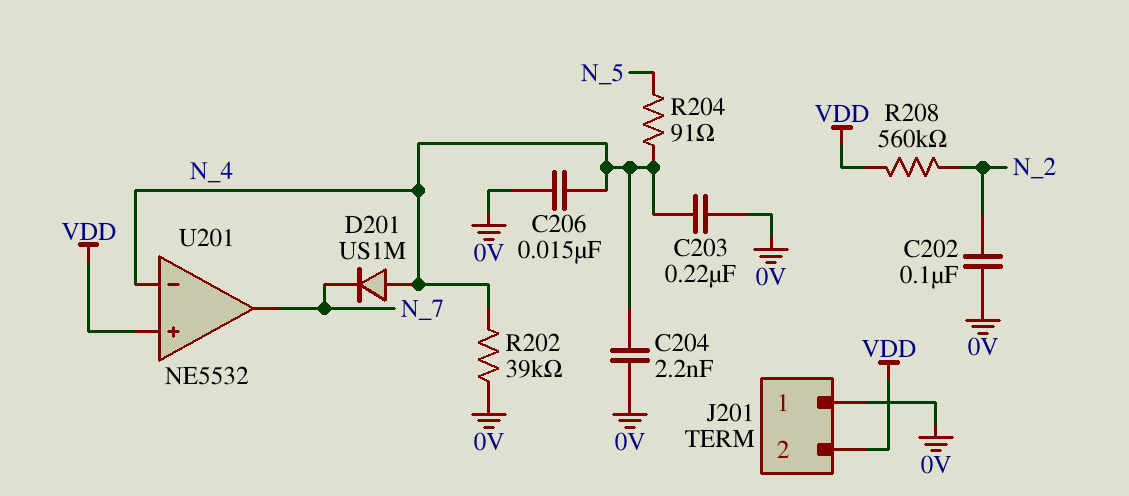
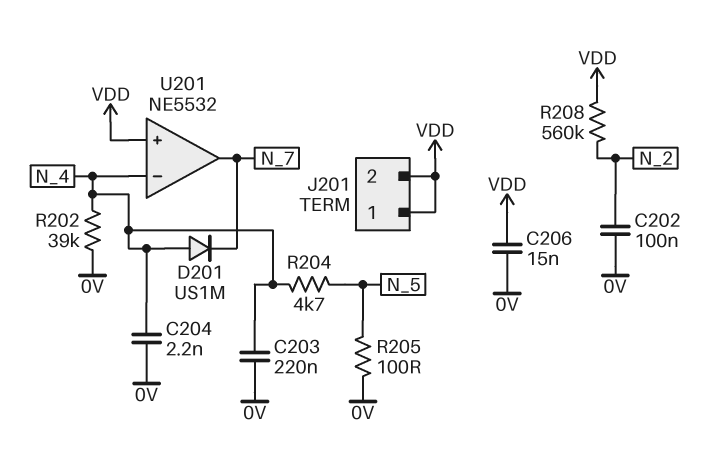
C206: 15nF (0V, N_4) -> 15nF (0V, VDD)
J201 pin 1: 0V -> VDD
R204: 91 (N_4, N_5) -> 4.7k (N_4, N_5)
R205: none -> 100 (0V, N_5)

